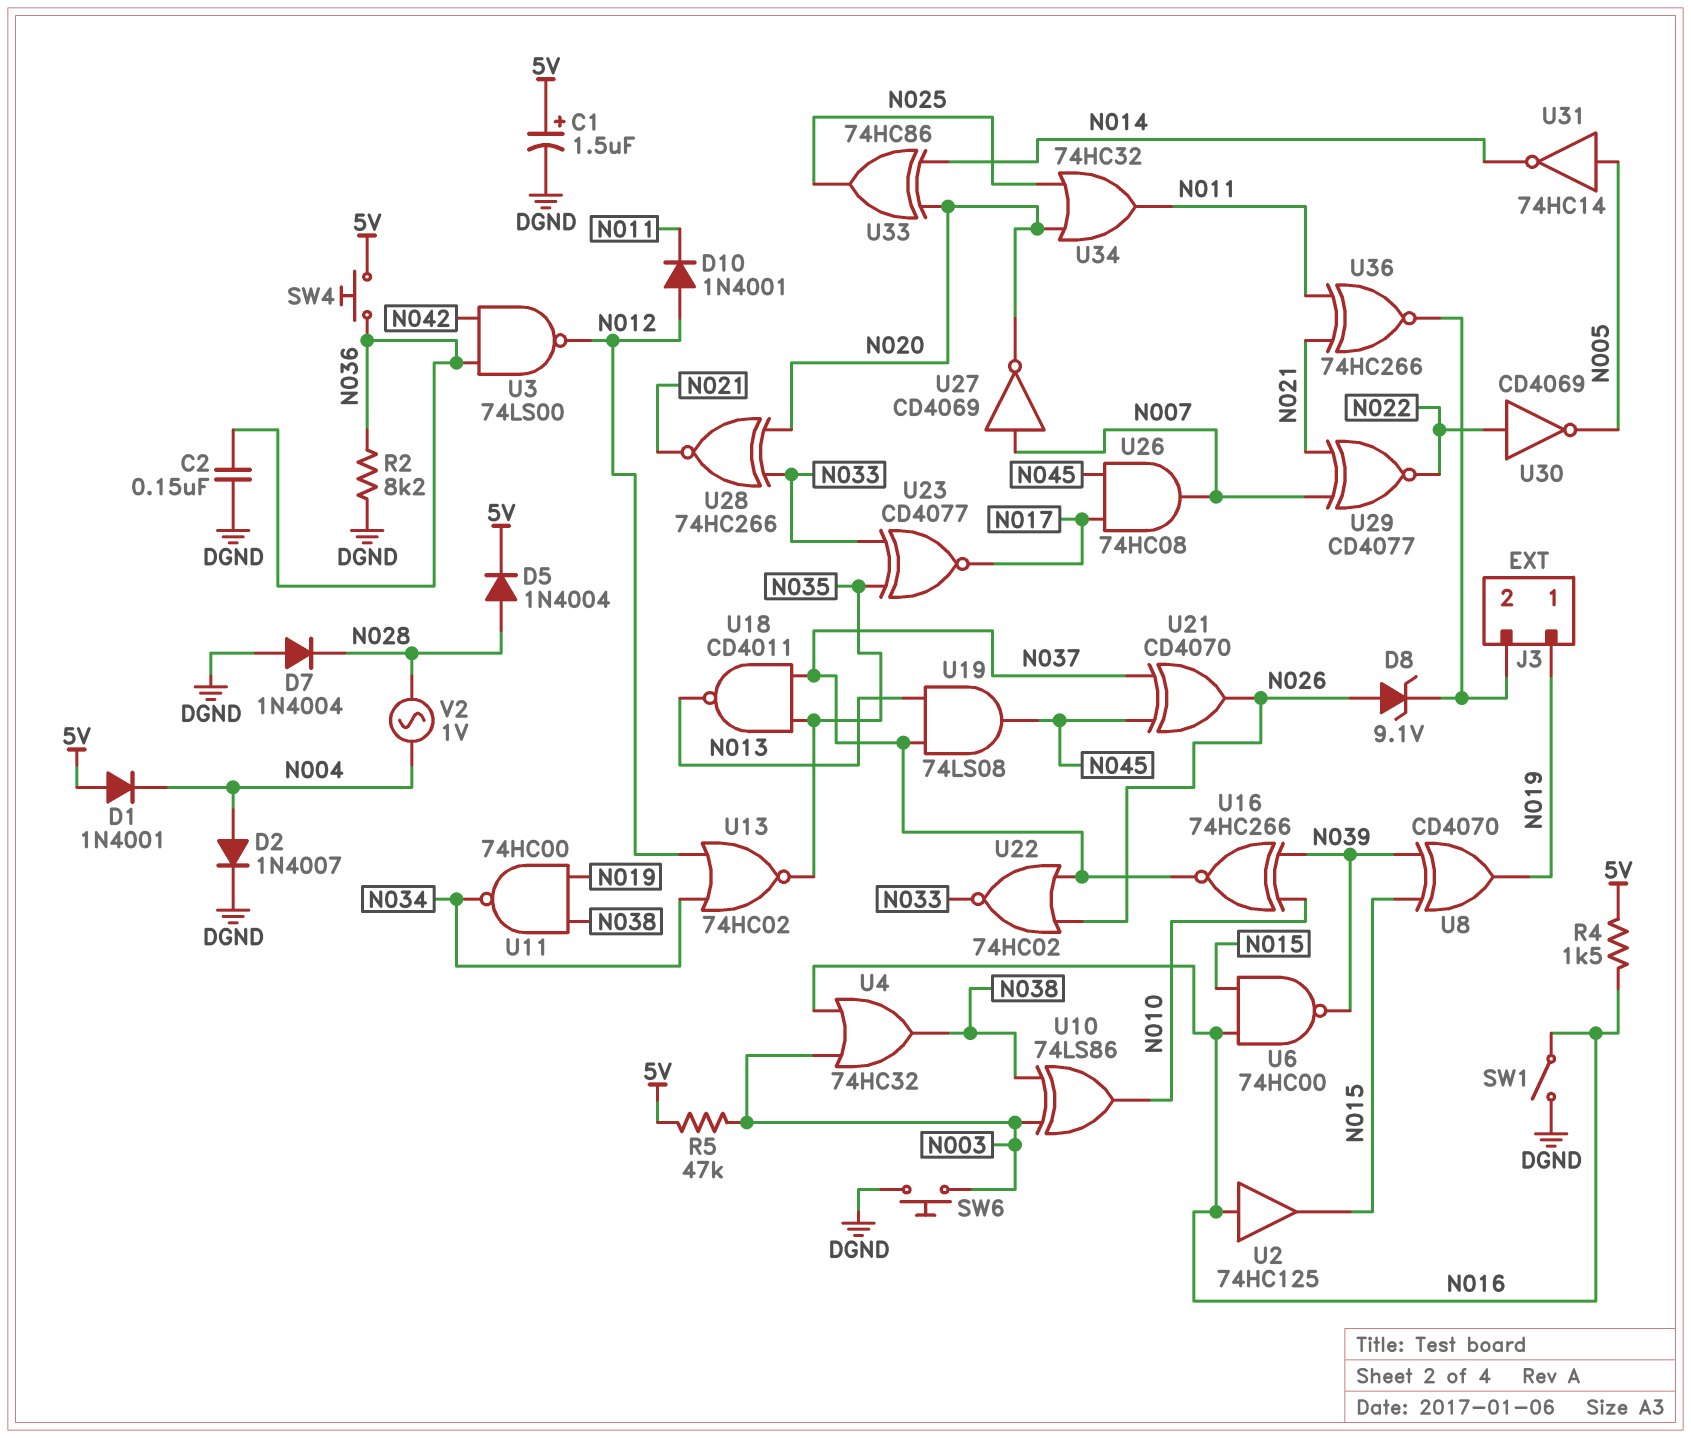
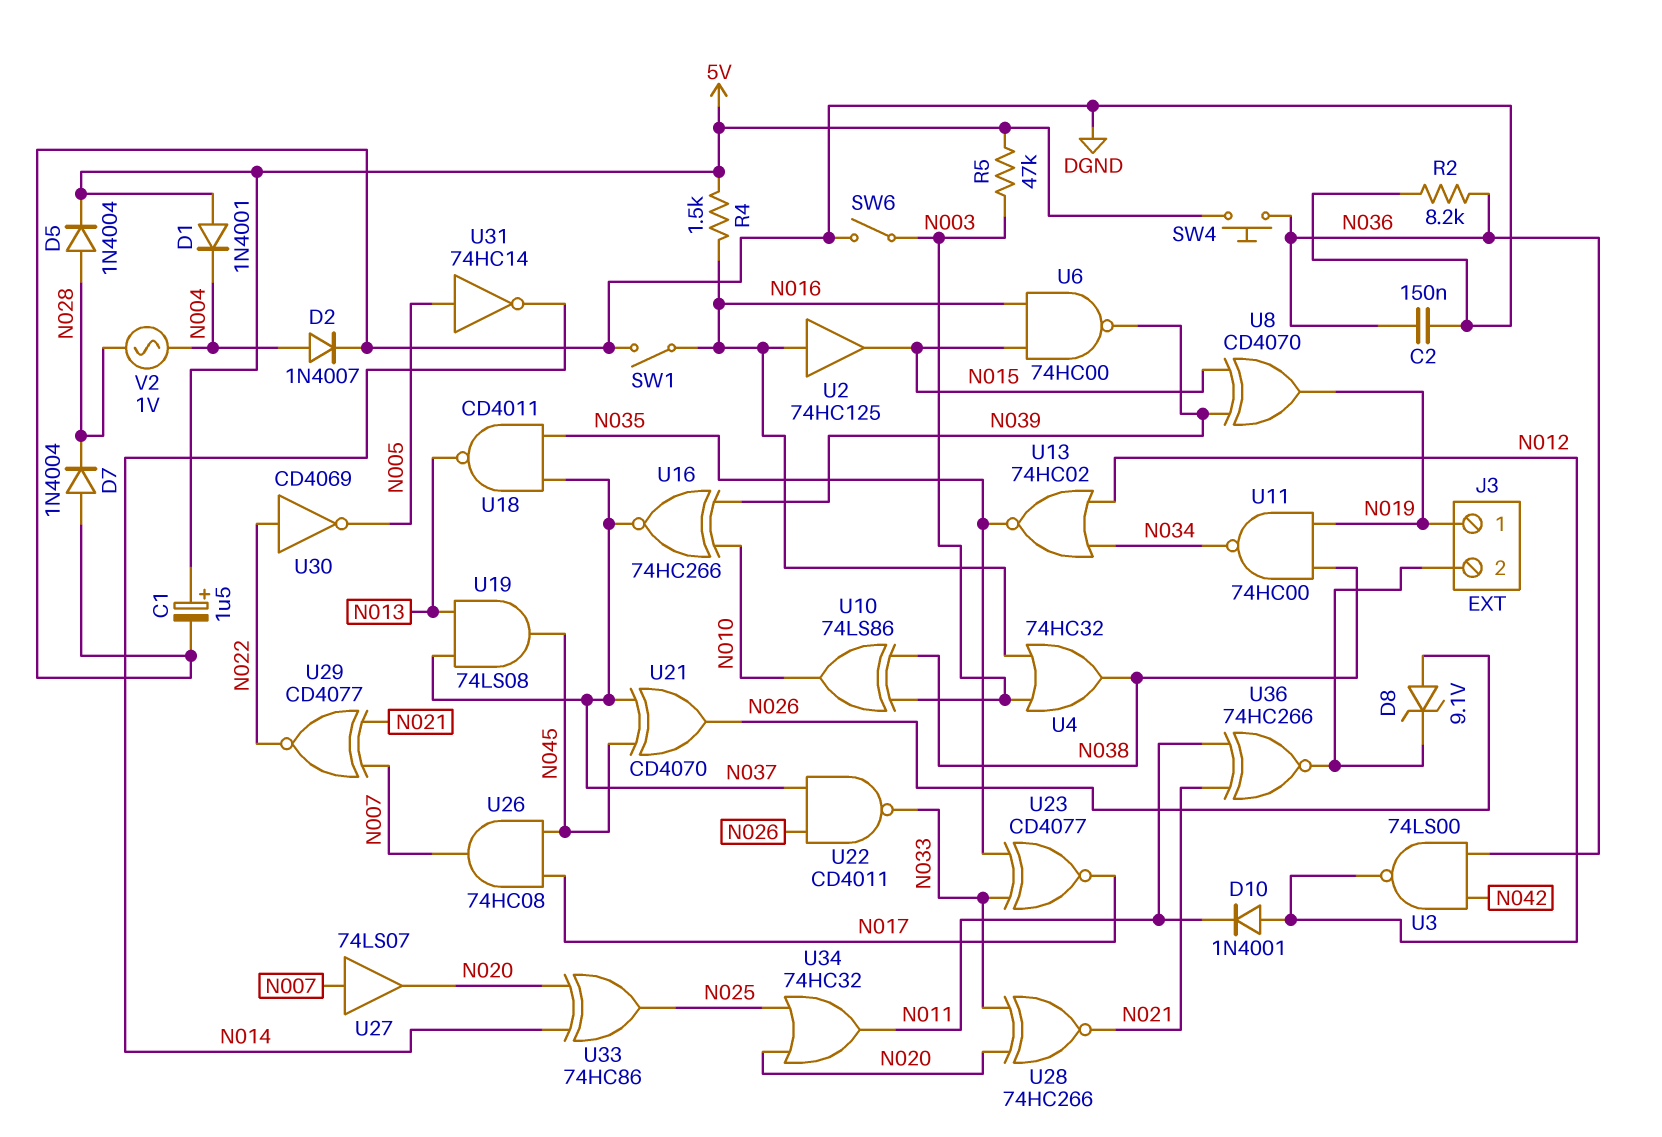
SW6: button (DGND, N003) -> switch (DGND, N003)
U22: NOR 74HC02 (in N026, in N037, out N033) -> NAND CD4011 (in N026, in N037, out N033)
U27: NOT CD4069 (in N007, out N020) -> buffer 74LS07 (in N007, out N020)

